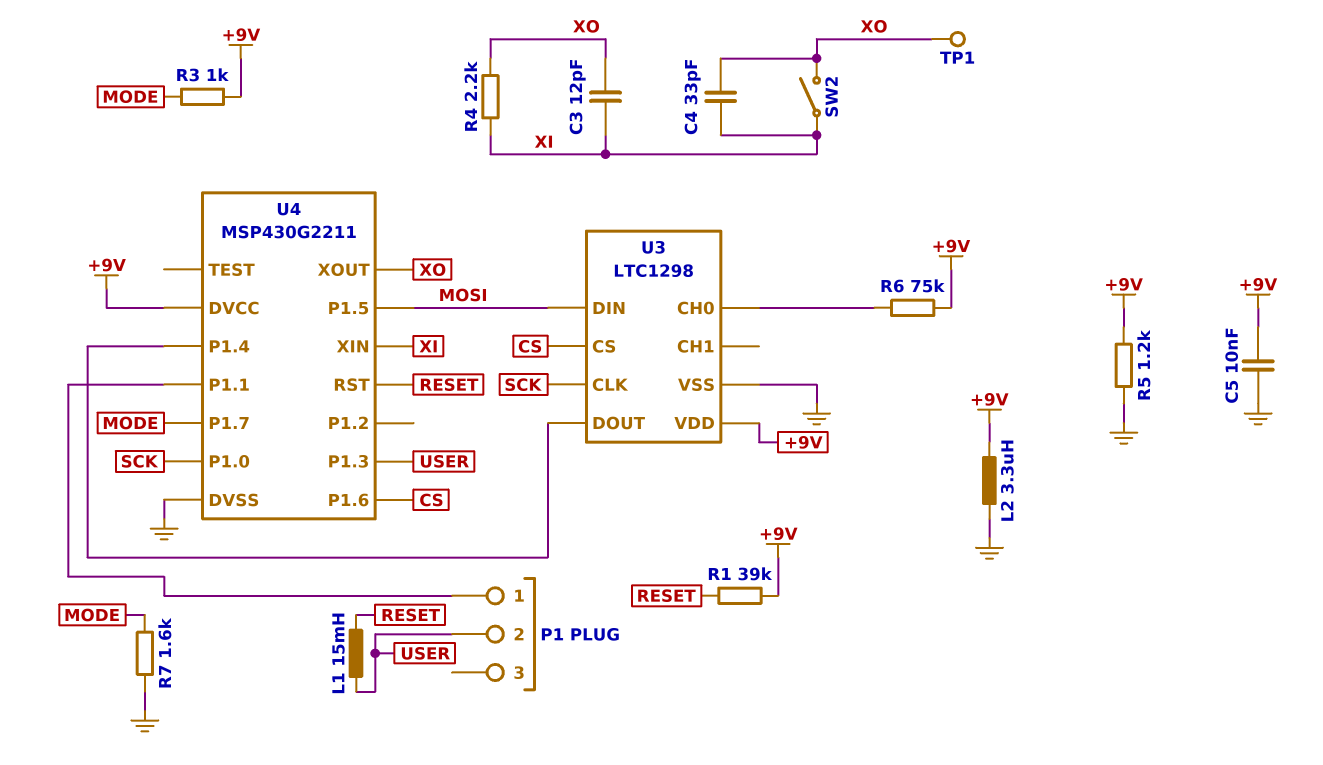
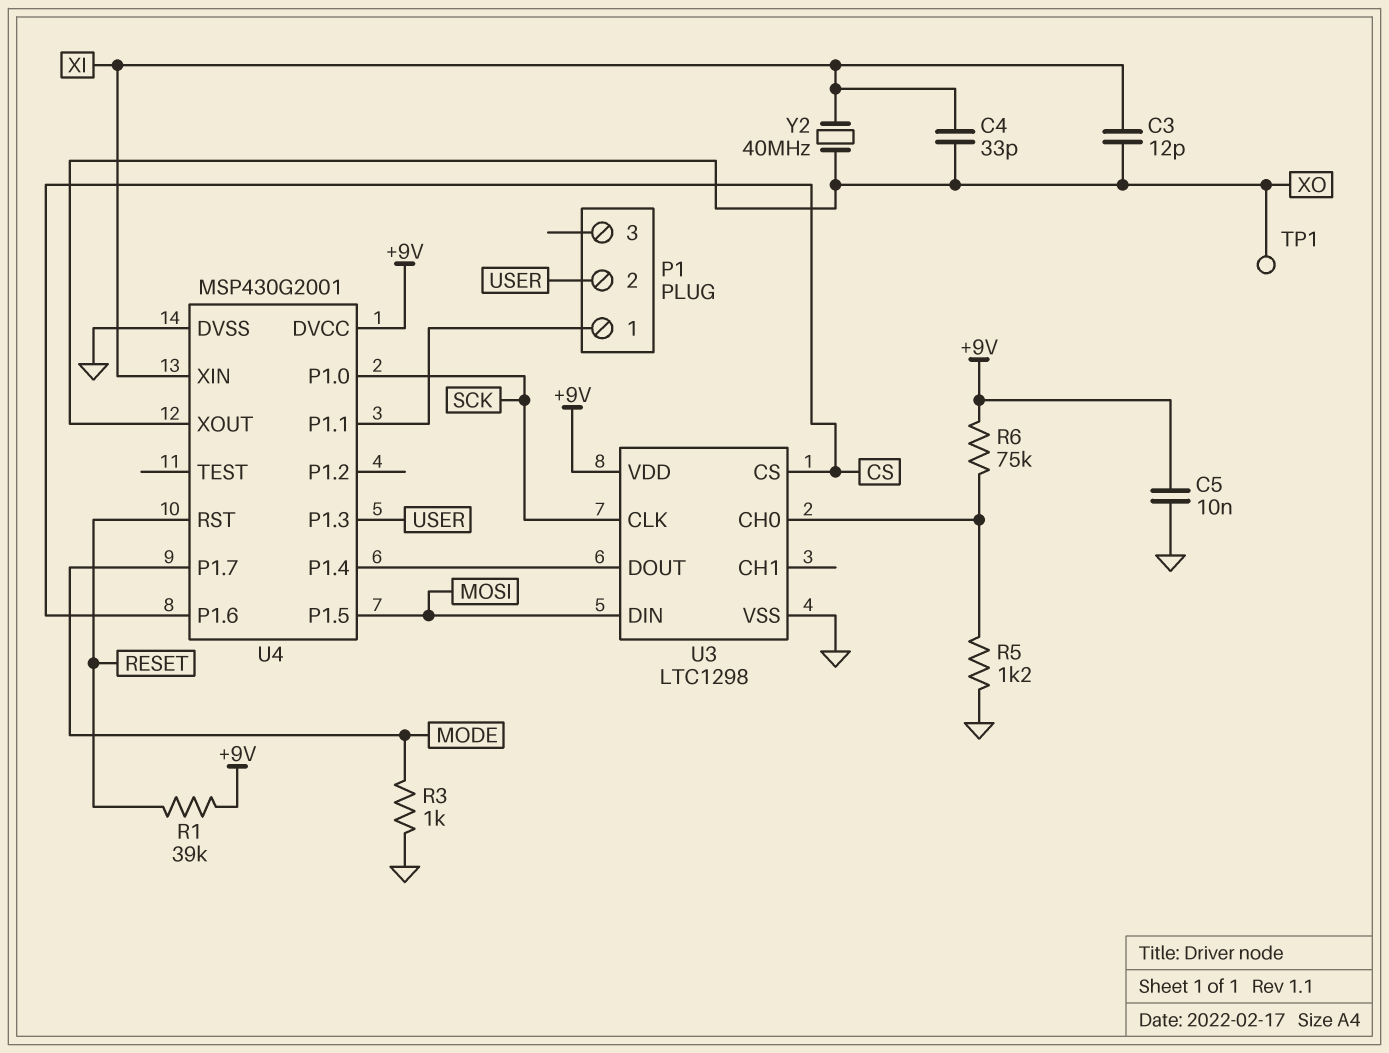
L1: 15mH (RESET, USER) -> none
L2: 3.3uH (+9V, GND) -> none
R3: 1k (+9V, MODE) -> 1k (GND, MODE)
R4: 2.2k (XI, XO) -> none
R5: 1.2k (+9V, GND) -> 1.2k (GND, U3/CH0)
R7: 1.6k (GND, MODE) -> none
SW2: switch (XI, XO) -> none
U4: MSP430G2211 -> MSP430G2001
Y2: none -> 40MHz (XI, XO)

